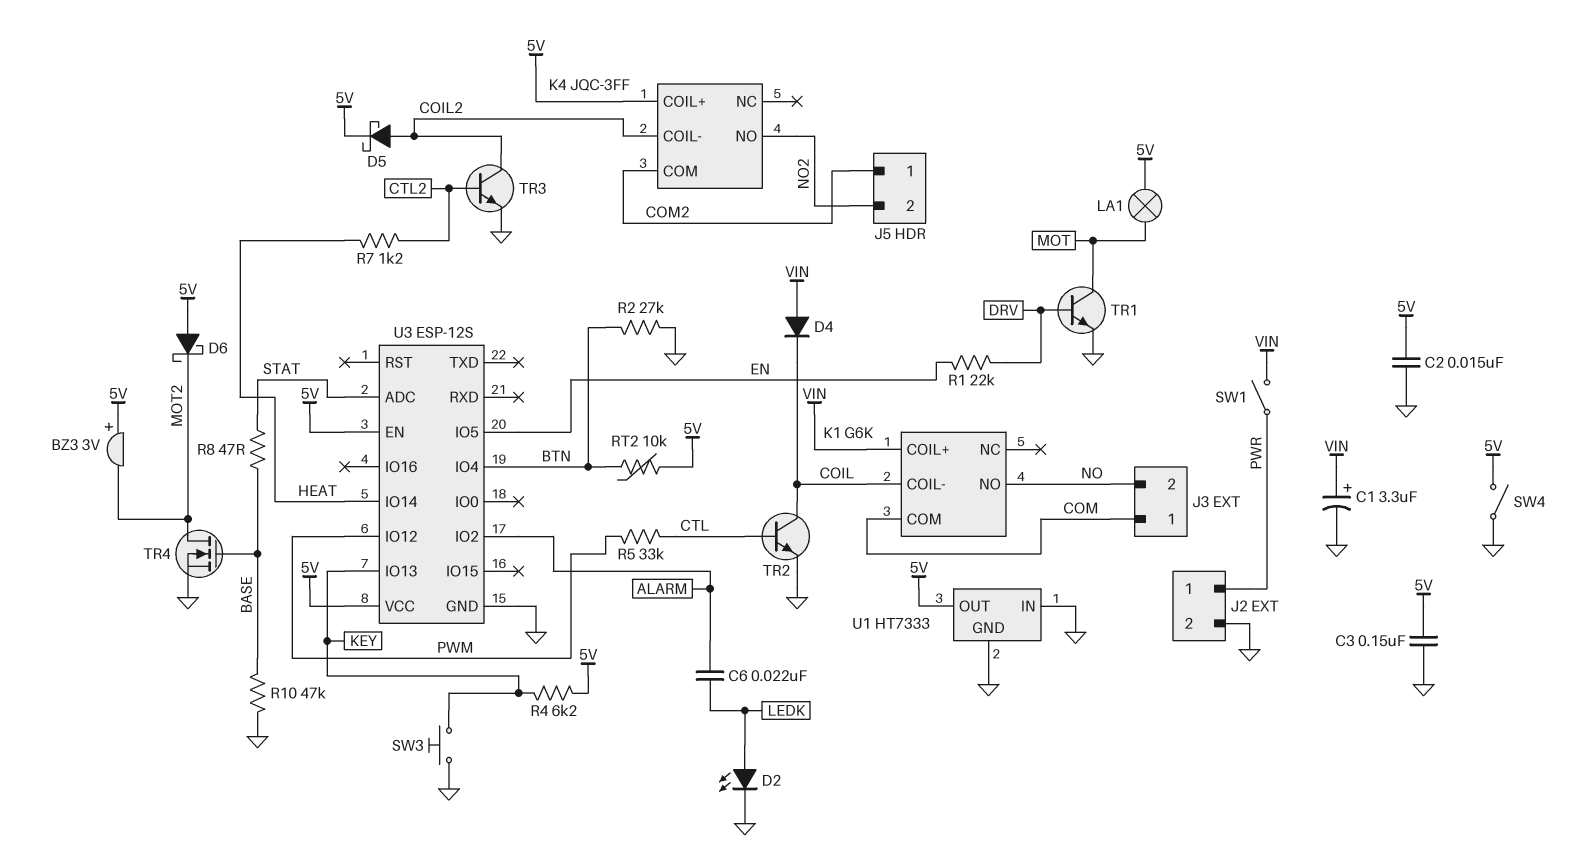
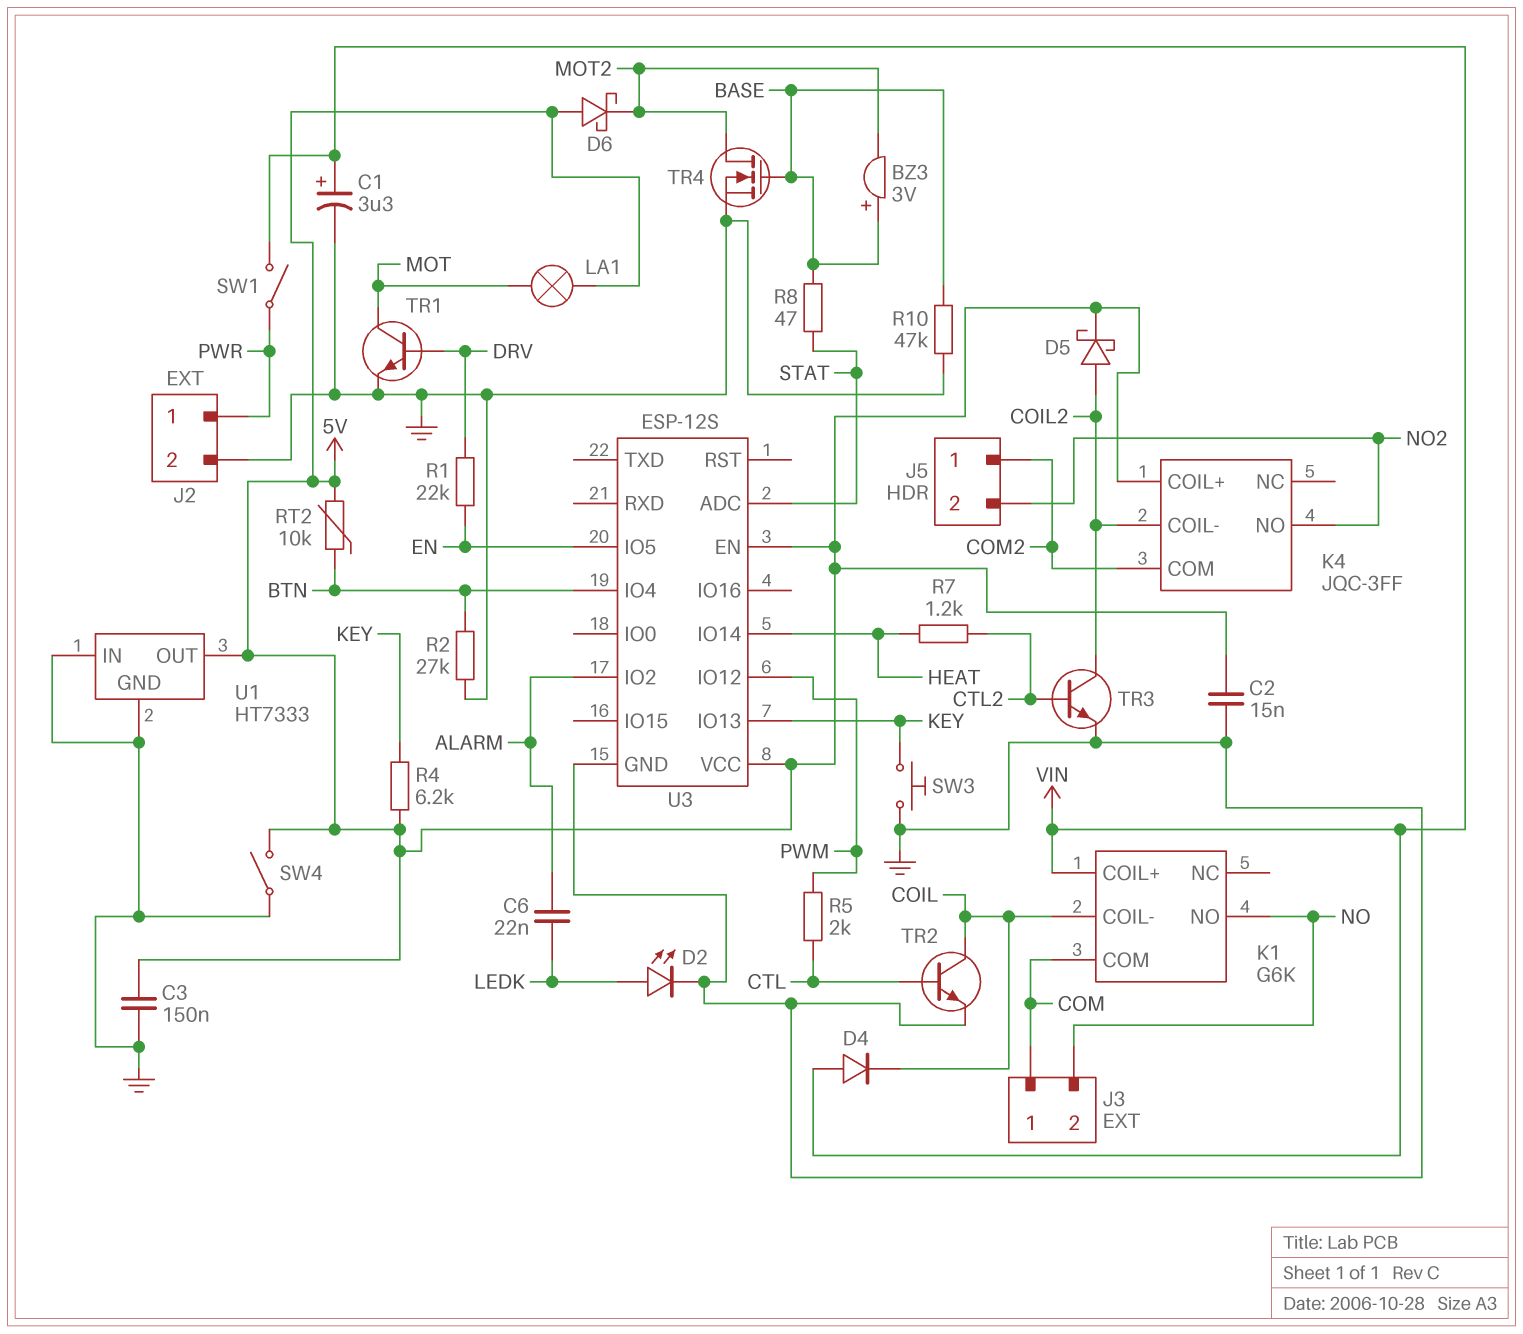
BZ3: buzzer 3V (plus 5V, minus MOT2) -> buzzer 3V (plus BASE, minus MOT2)
R5: 33k (CTL, PWM) -> 2k (CTL, PWM)

